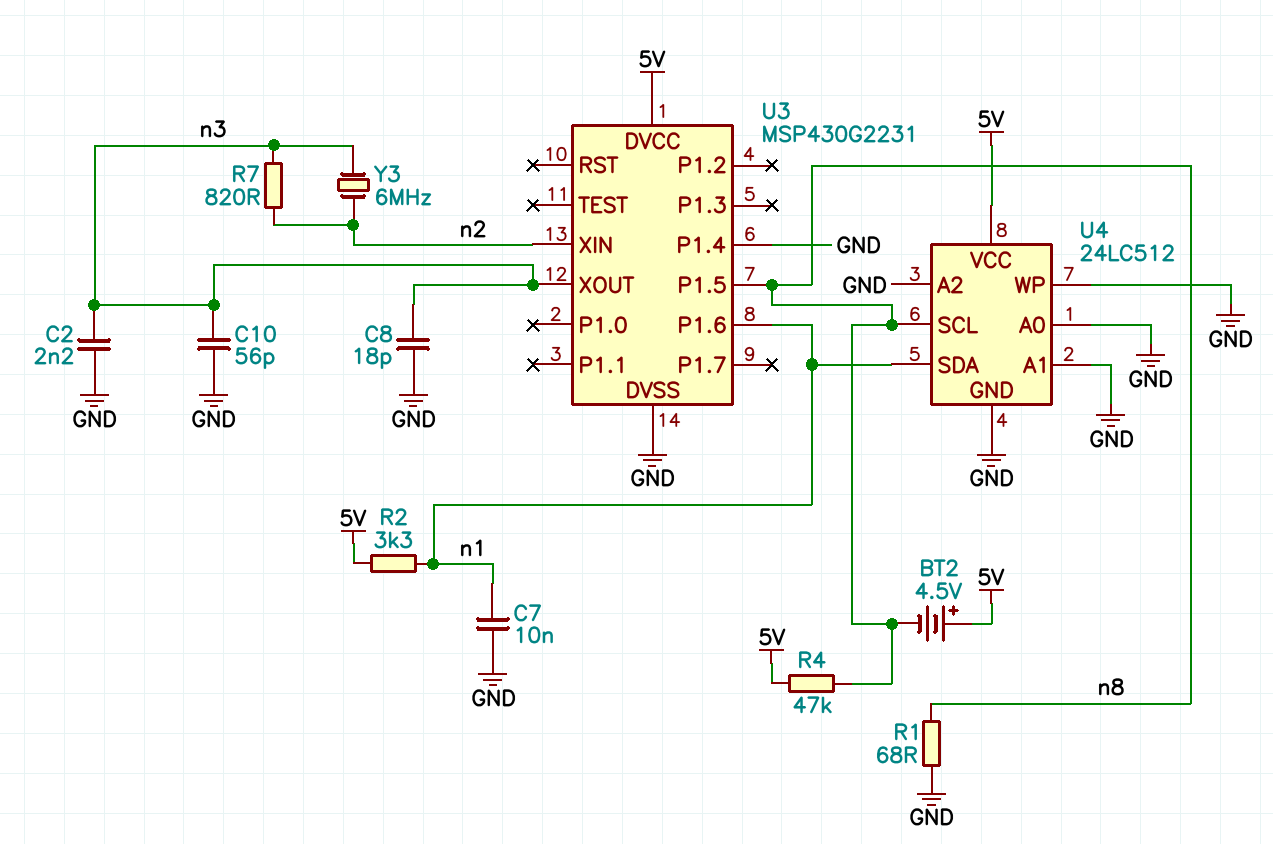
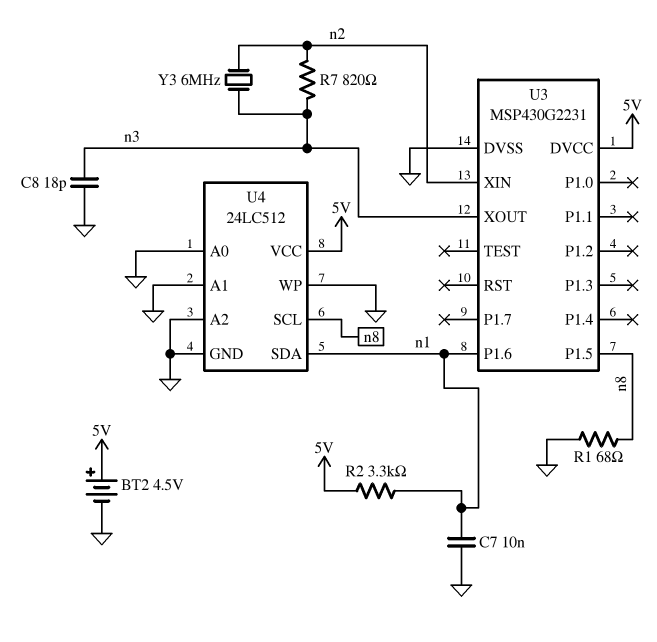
BT2: 4.5V (plus 5V, minus n8) -> 4.5V (plus 5V, minus GND)
C2: 2.2nF (GND, n3) -> none
C10: 56pF (GND, n3) -> none
R4: 47k (5V, n8) -> none
U3 pin P1.4: GND -> none

